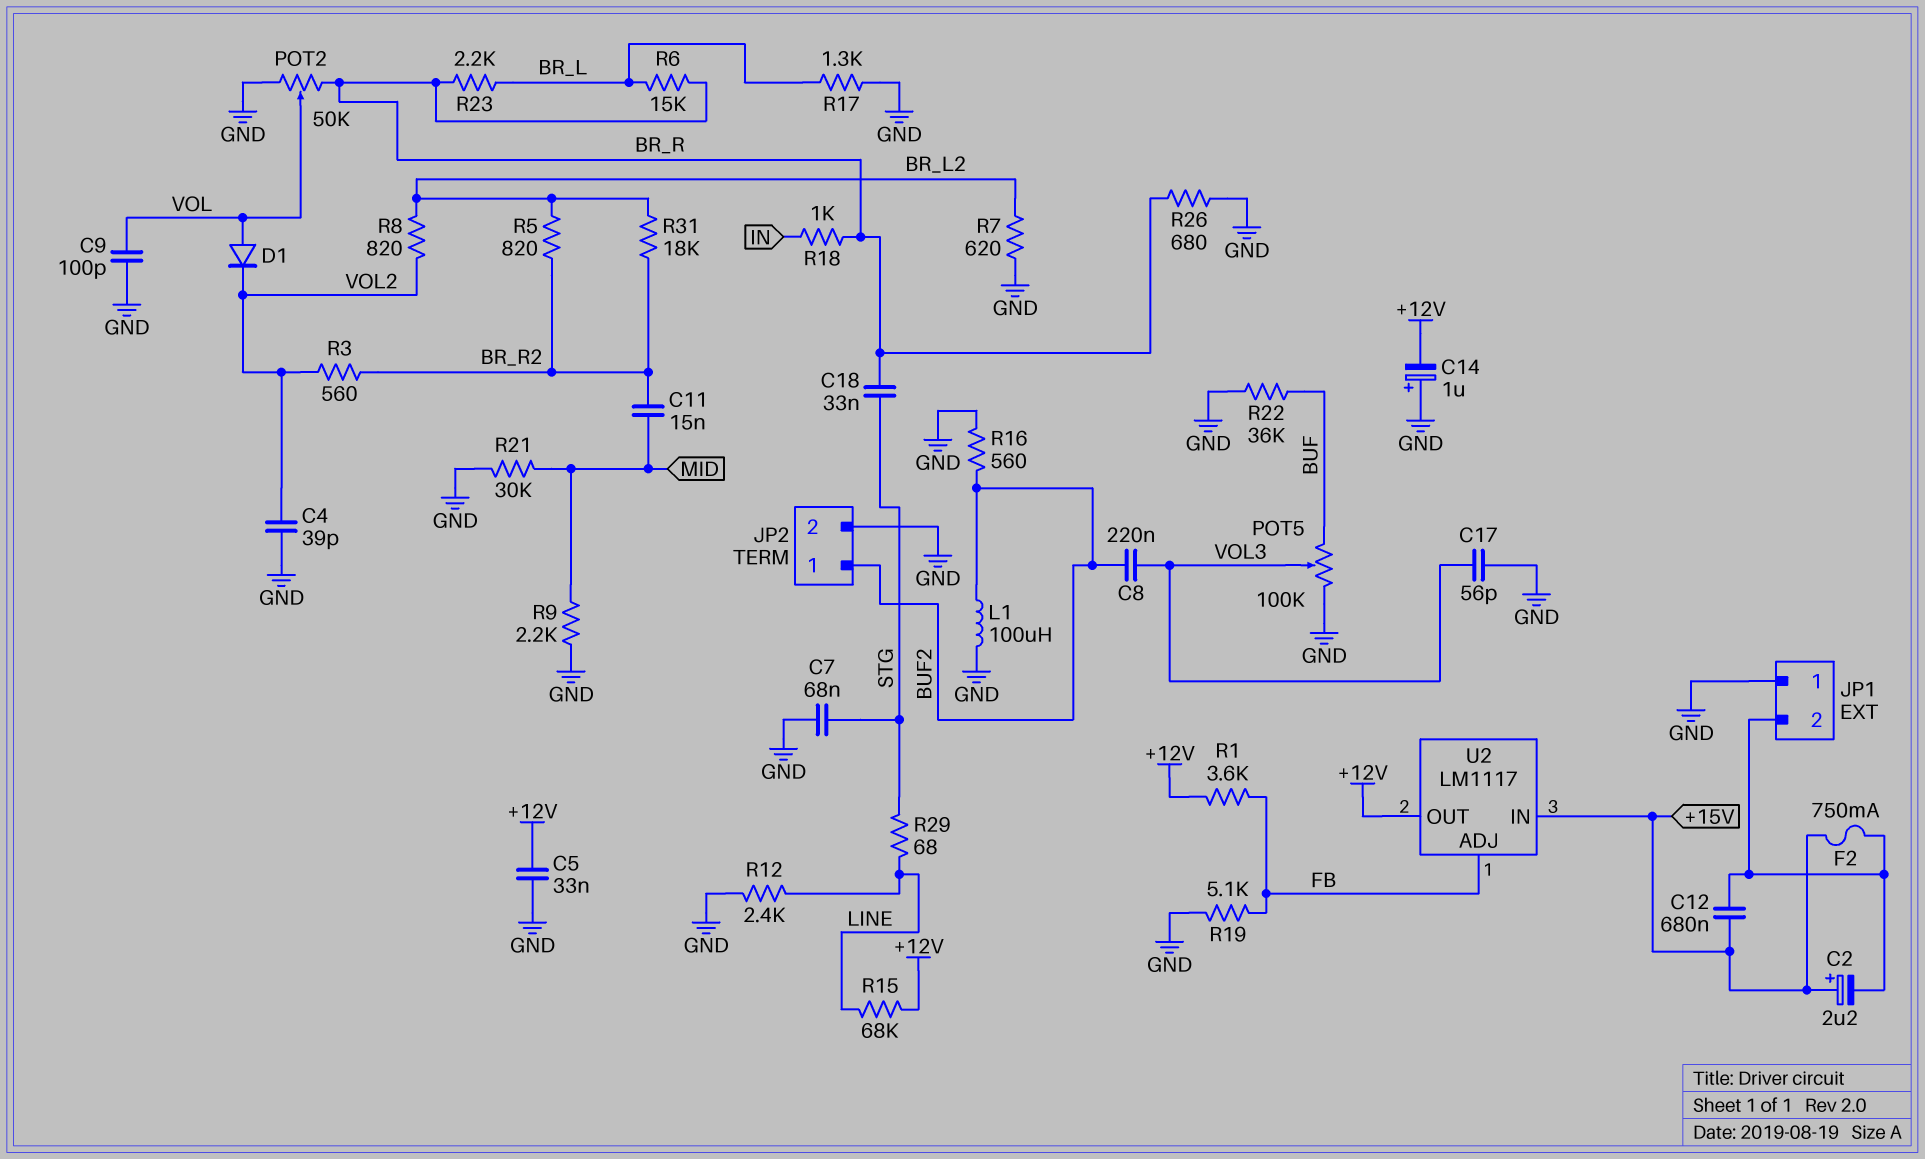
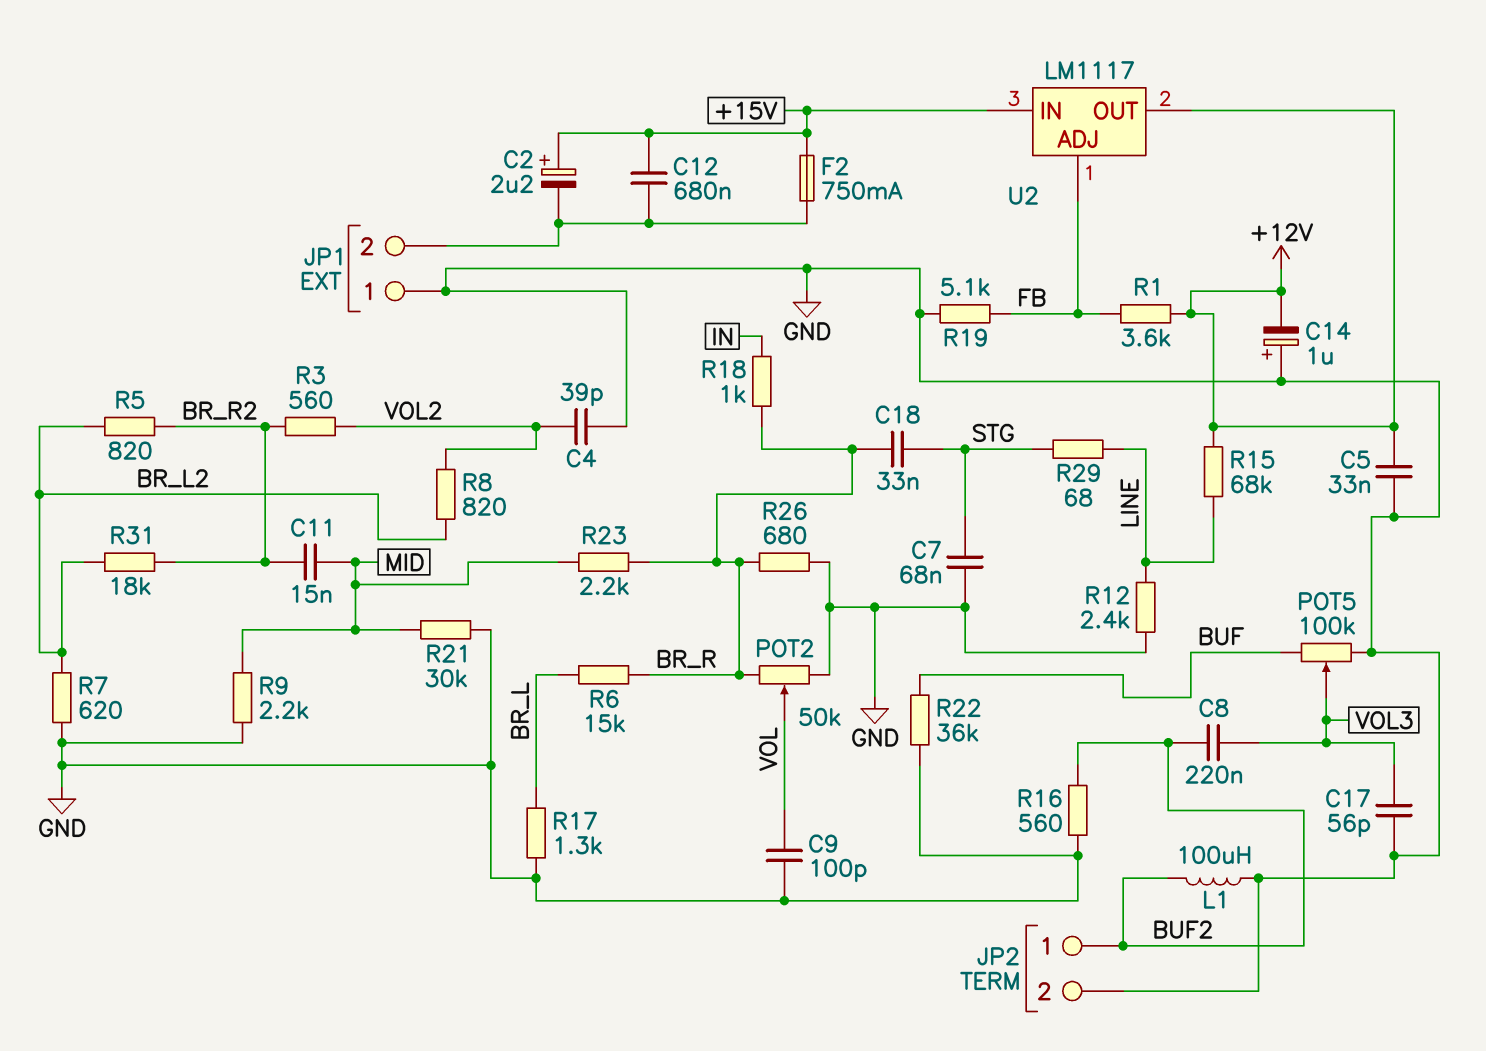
D1: diode (A VOL, K VOL2) -> none
R23: 2.2k (BR_L, BR_R) -> 2.2k (BR_R, MID)

